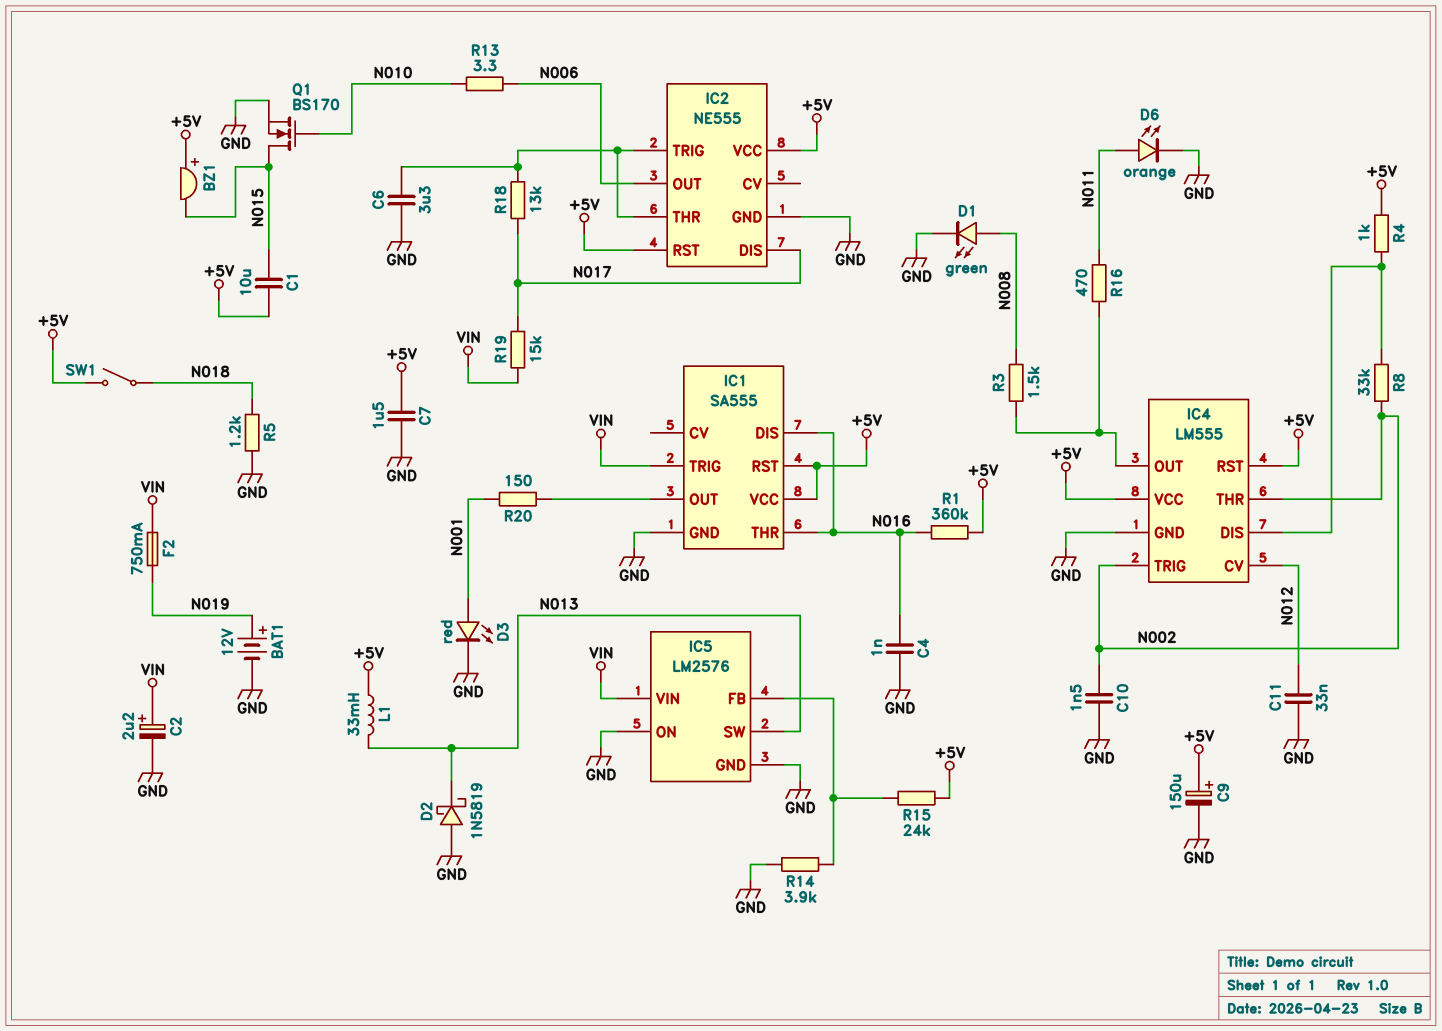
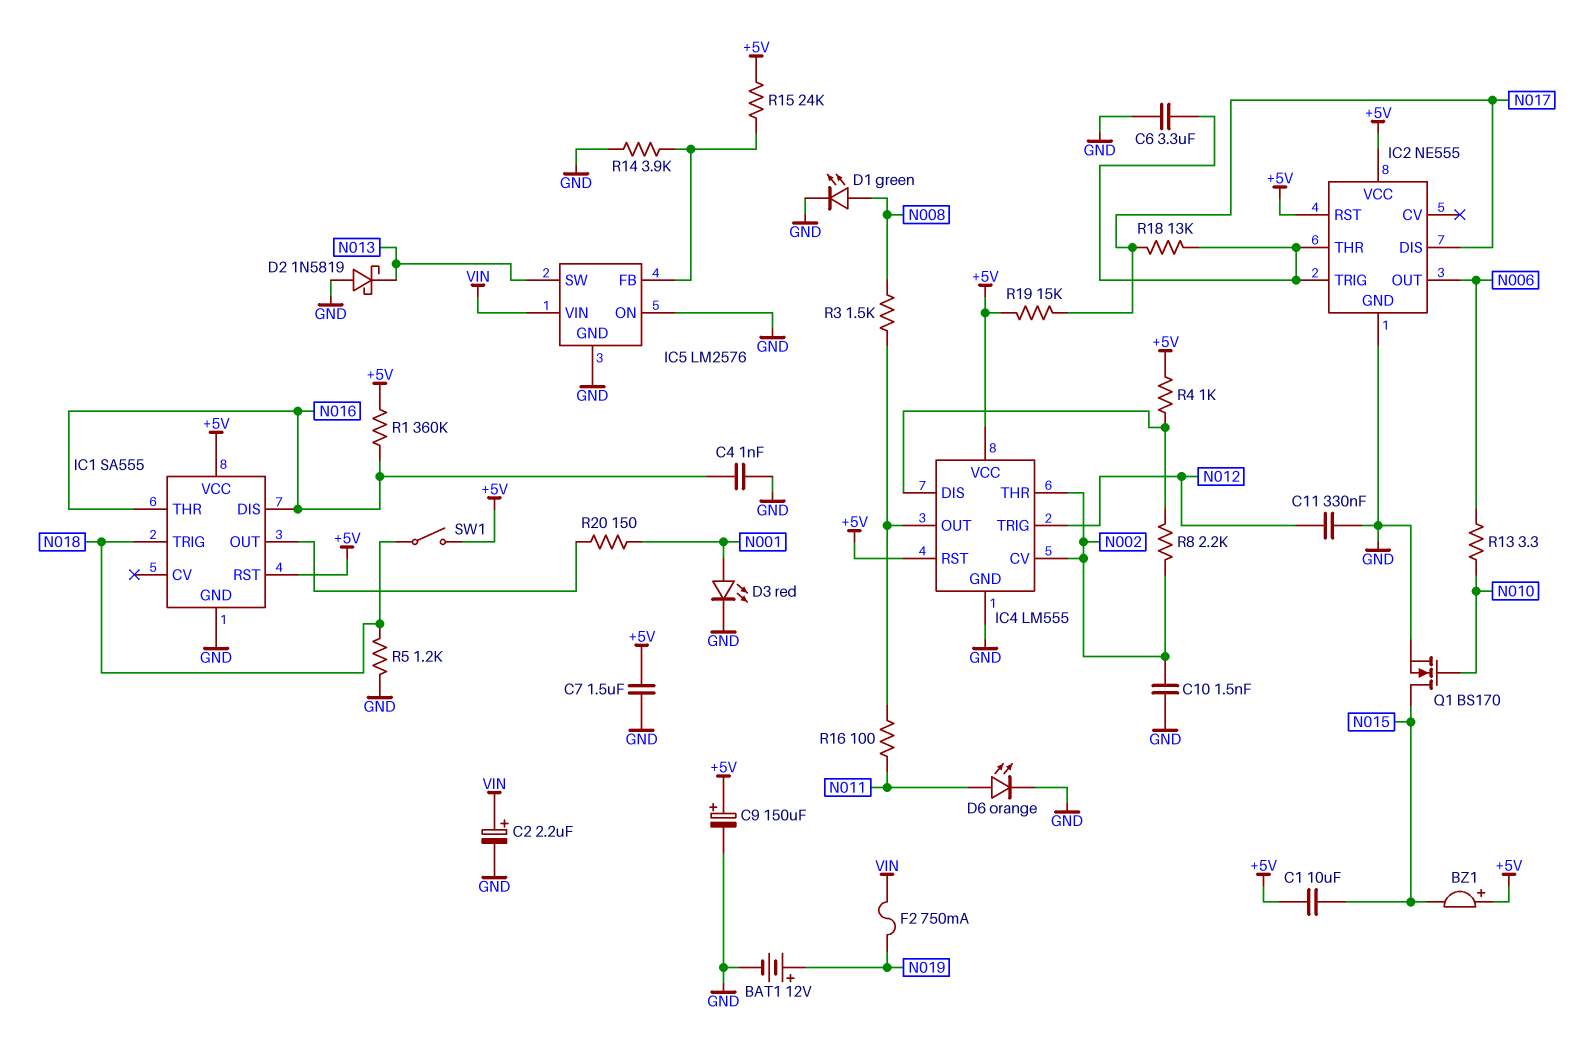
C11: 33nF (GND, N012) -> 330nF (GND, N012)
IC1 pin TRIG: VIN -> N018
IC4 pin CV: N012 -> N002
IC4 pin TRIG: N002 -> N012
L1: 33mH (+5V, N013) -> none
R8: 33k (IC4/DIS, N002) -> 2.2k (IC4/DIS, N002)
R16: 470 (IC4/OUT, N011) -> 100 (IC4/OUT, N011)
R19: 15k (N017, VIN) -> 15k (+5V, N017)

